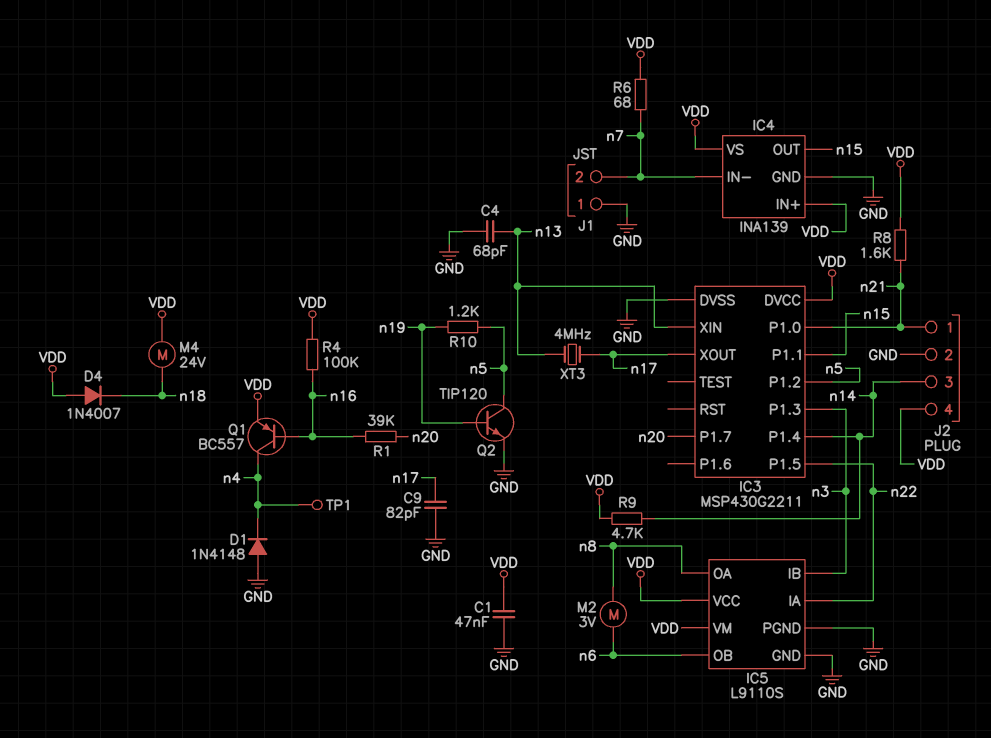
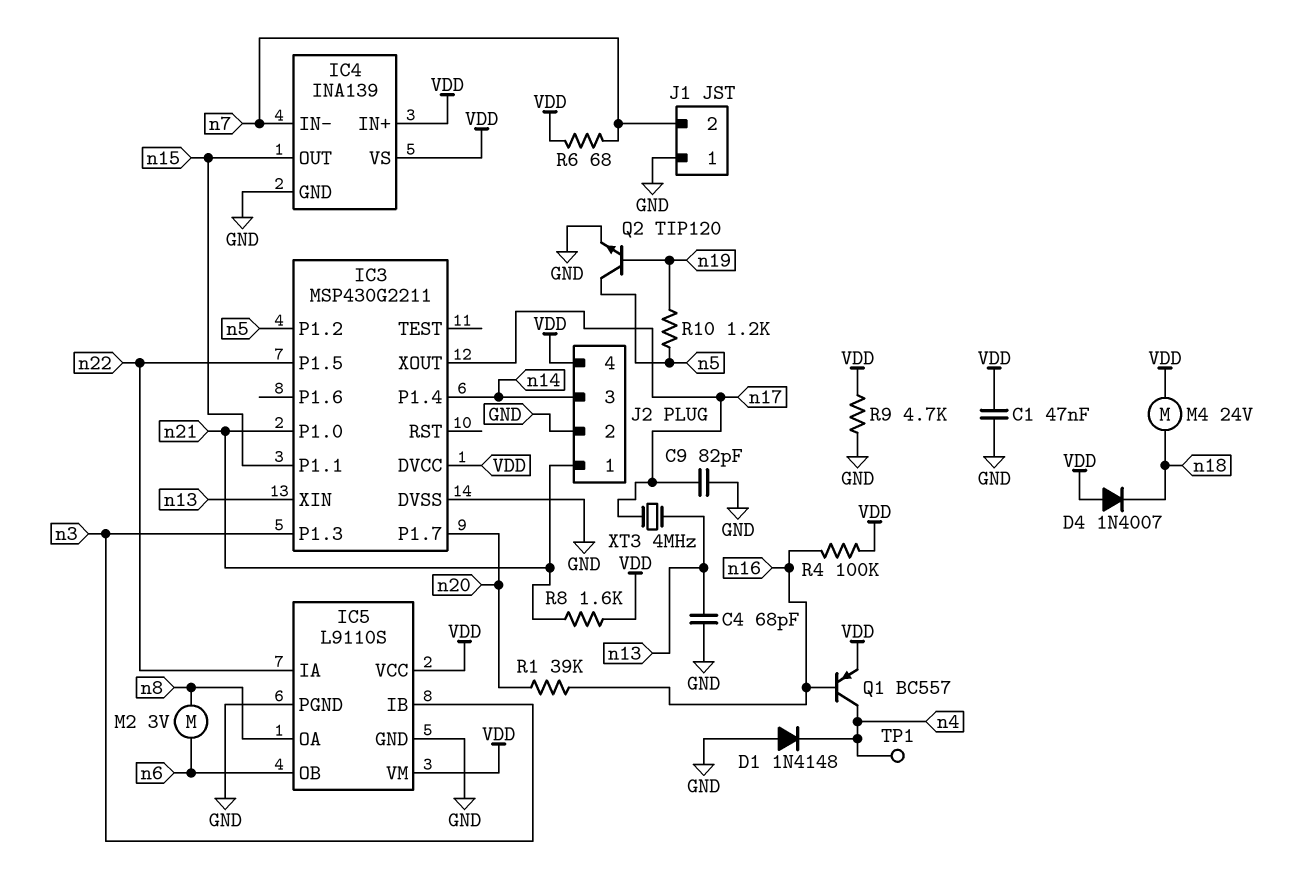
R9: 4.7k (VDD, n14) -> 4.7k (GND, VDD)

